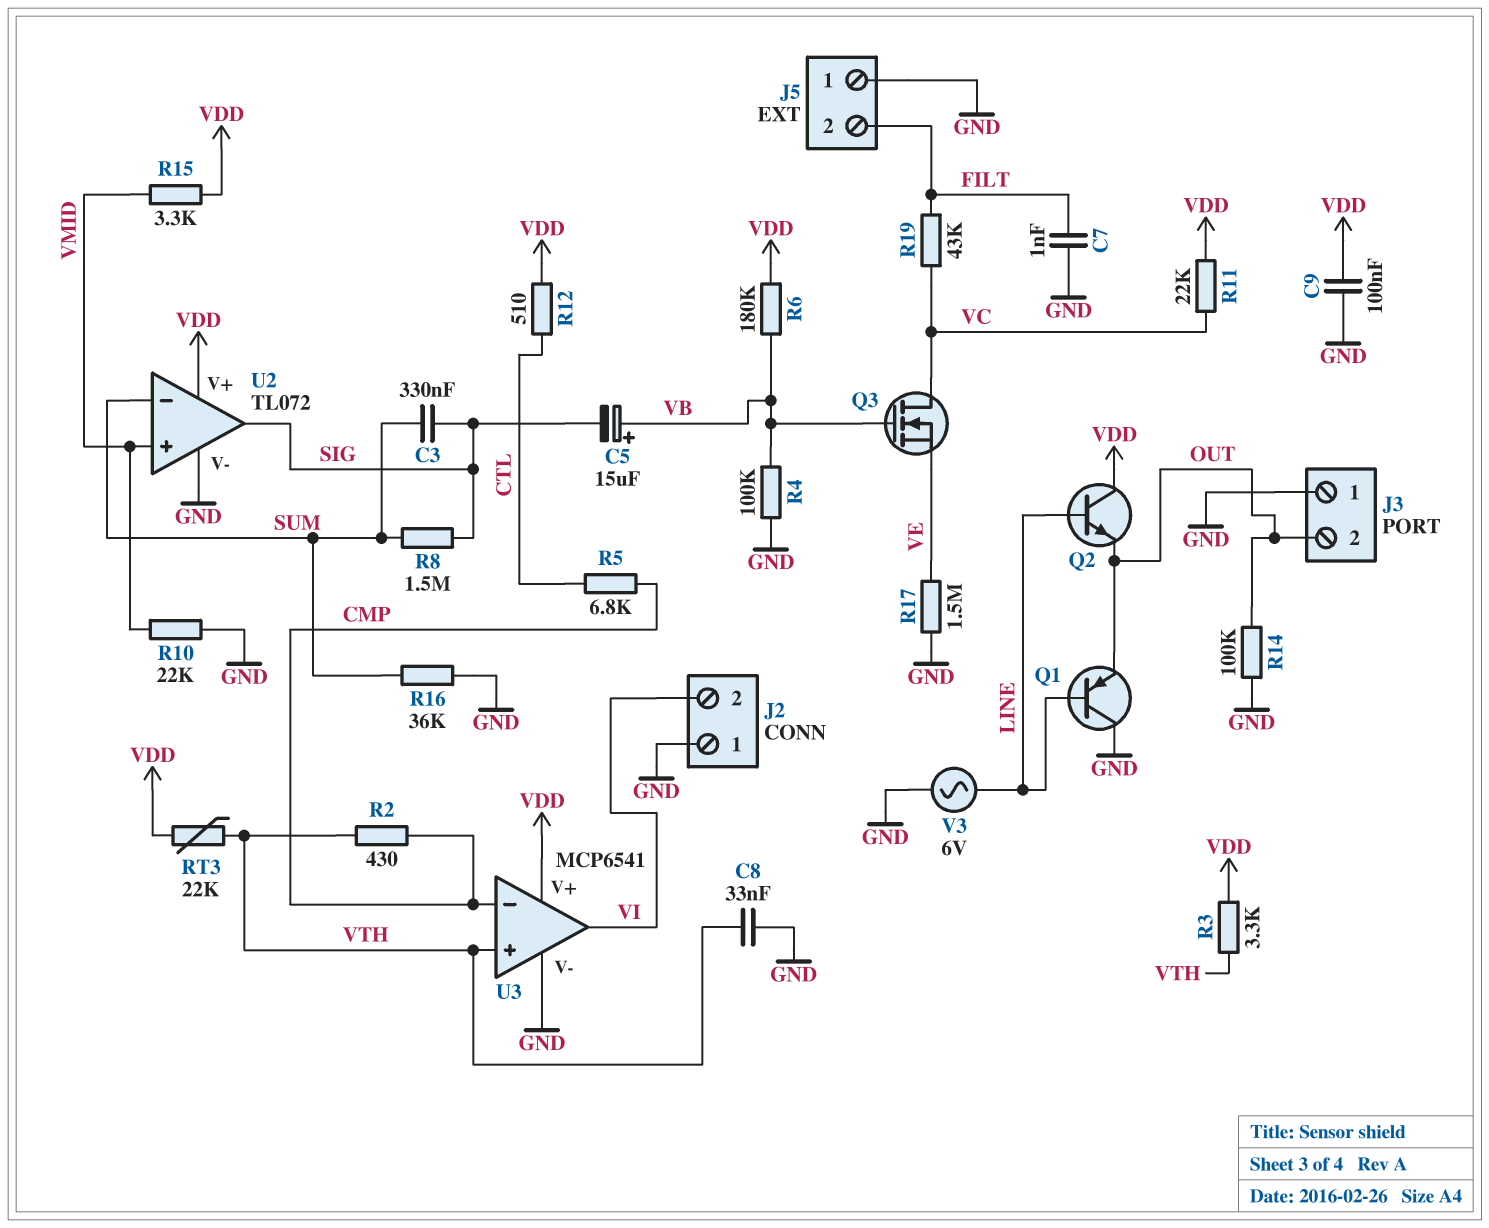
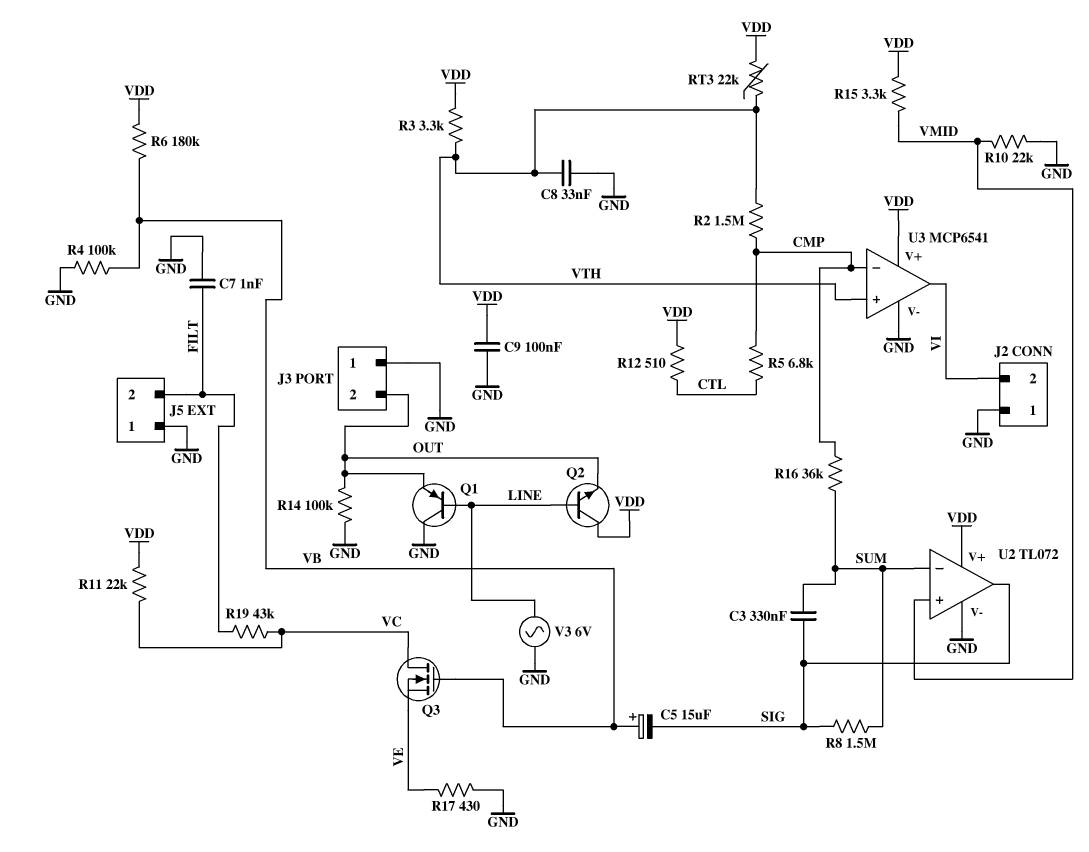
R2: 430 (CMP, VTH) -> 1.5M (CMP, VTH)
R16: 36k (GND, SUM) -> 36k (CMP, SUM)
R17: 1.5M (GND, VE) -> 430 (GND, VE)

